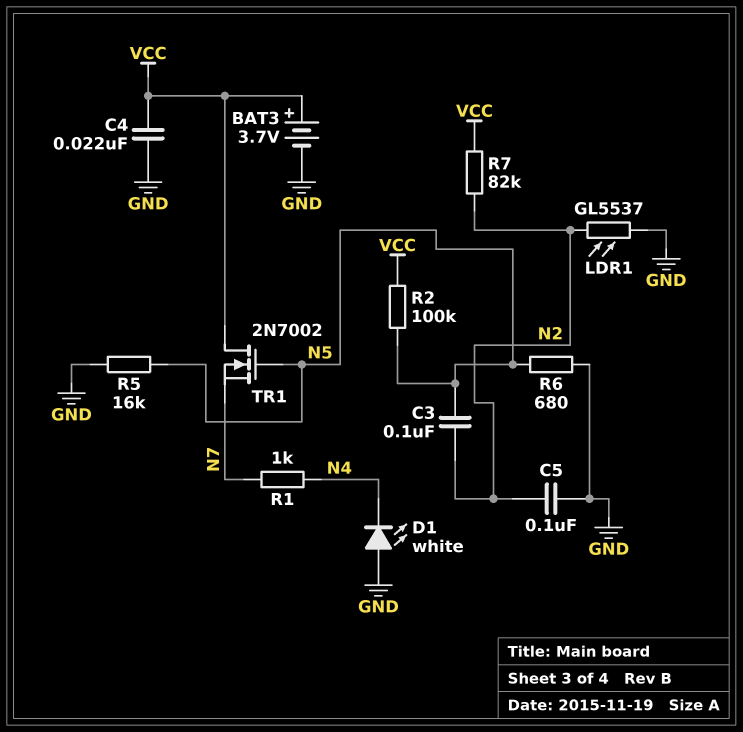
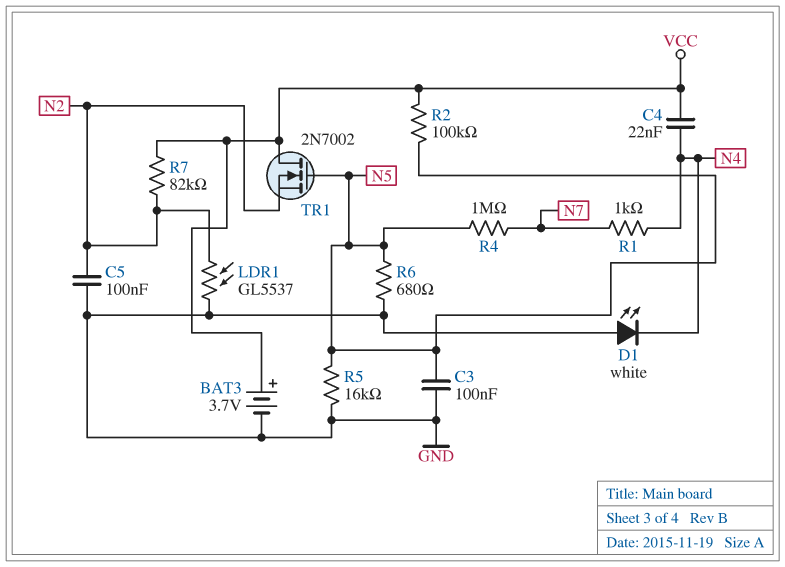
C3: 100nF (N2, N5) -> 100nF (GND, N5)
C4: 22nF (GND, VCC) -> 22nF (N4, VCC)
R4: none -> 1M (N5, N7)
TR1: NMOS 2N7002 (G N5, D VCC, S N7) -> NMOS 2N7002 (G N5, D VCC, S N2)

